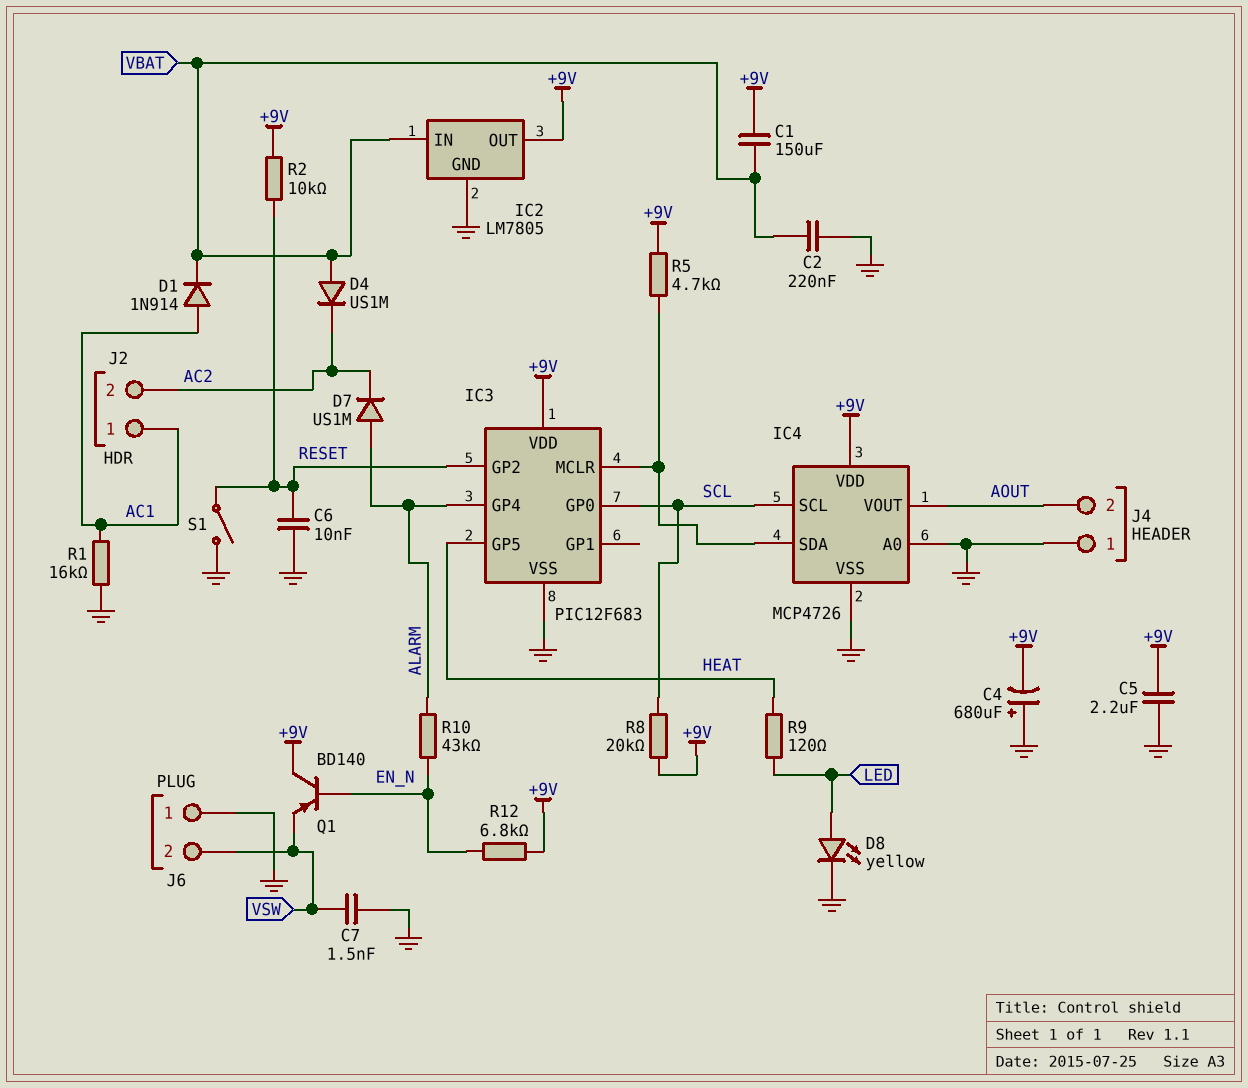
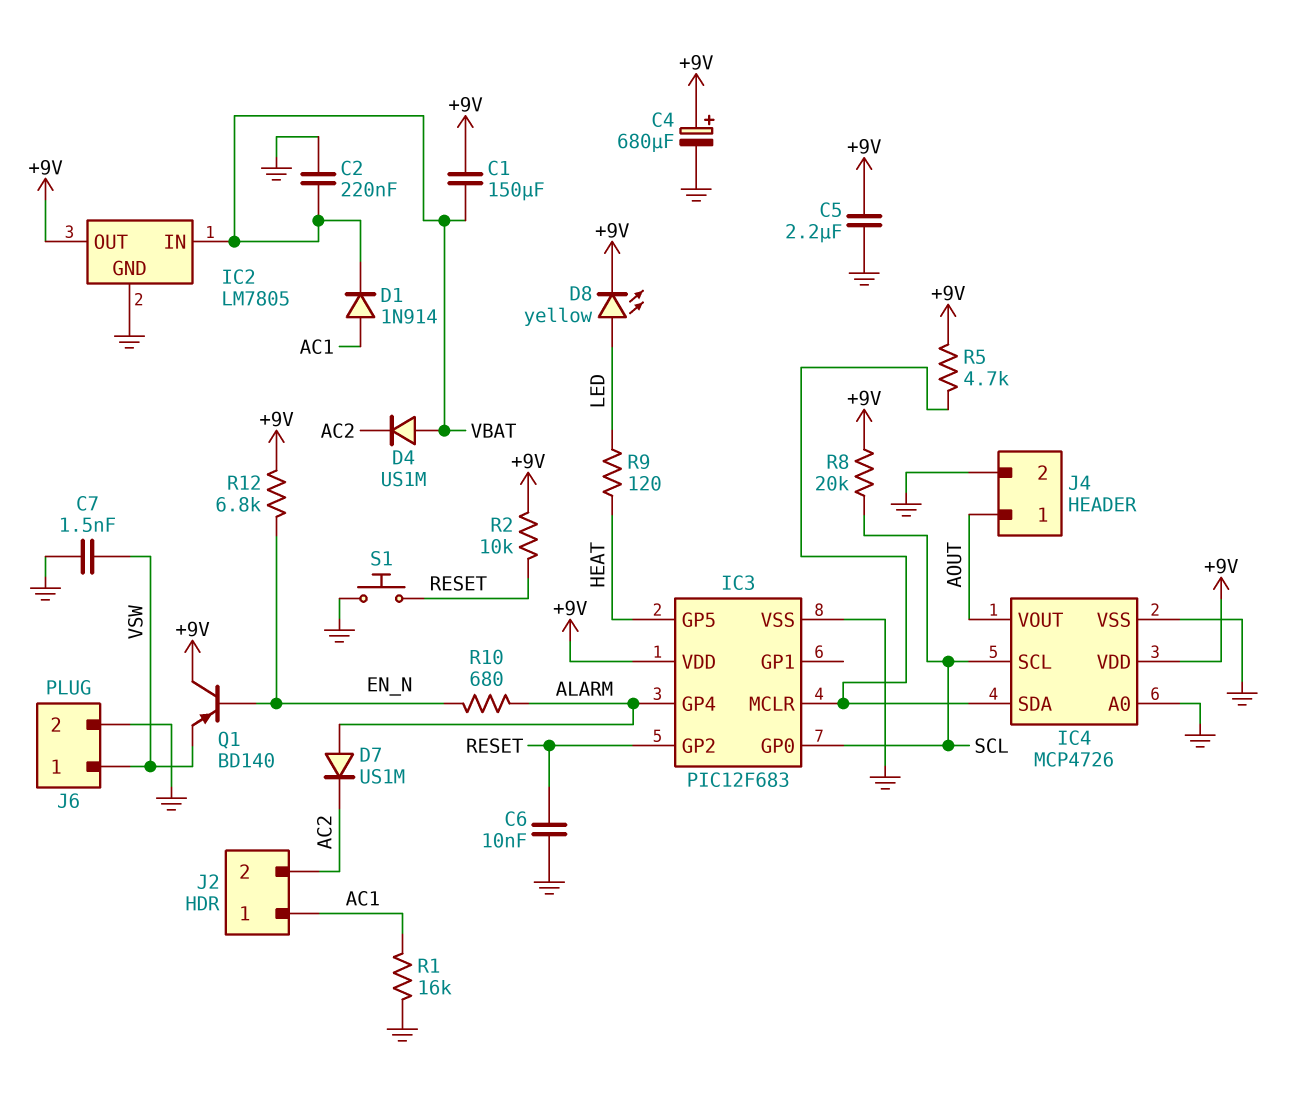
C4: 680uF (plus GND, minus +9V) -> 680uF (plus +9V, minus GND)
D8: LED yellow (A LED, K GND) -> LED yellow (A LED, K +9V)
J4 pin 1: GND -> AOUT
J4 pin 2: AOUT -> GND
J6 pin 1: GND -> VSW
J6 pin 2: VSW -> GND
R10: 43k (ALARM, EN_N) -> 680 (ALARM, EN_N)
S1: switch (GND, RESET) -> button (GND, RESET)

